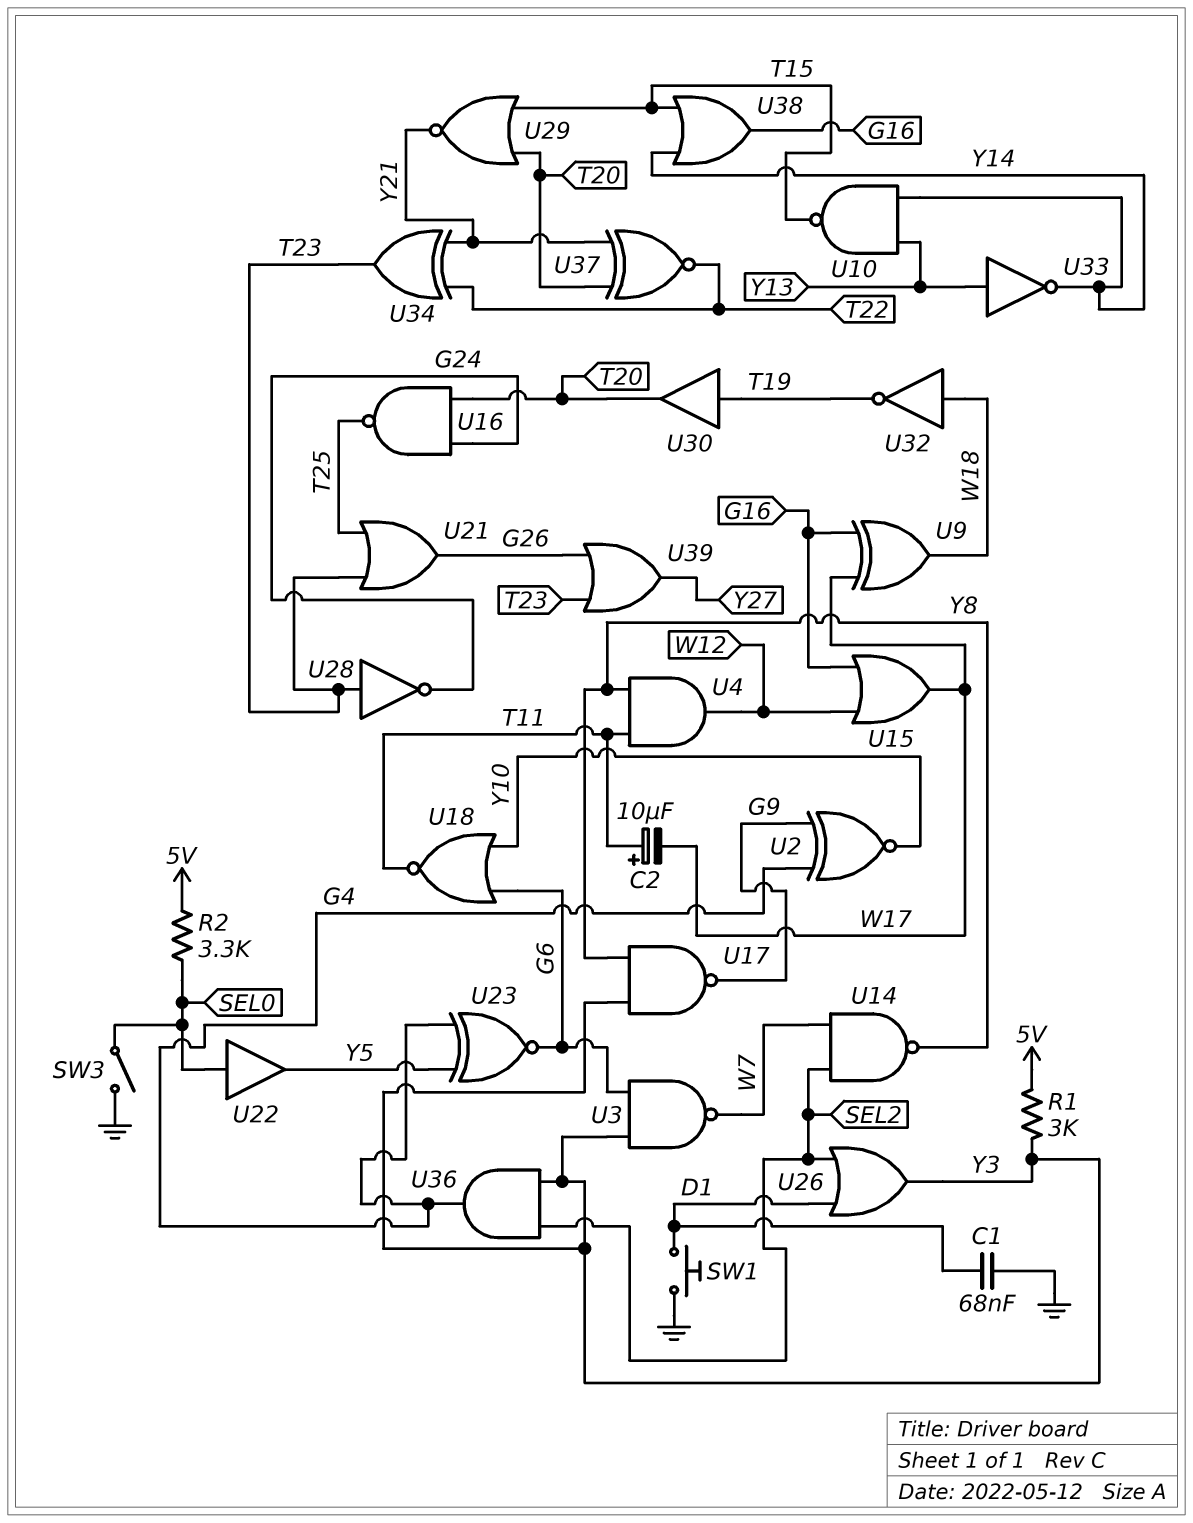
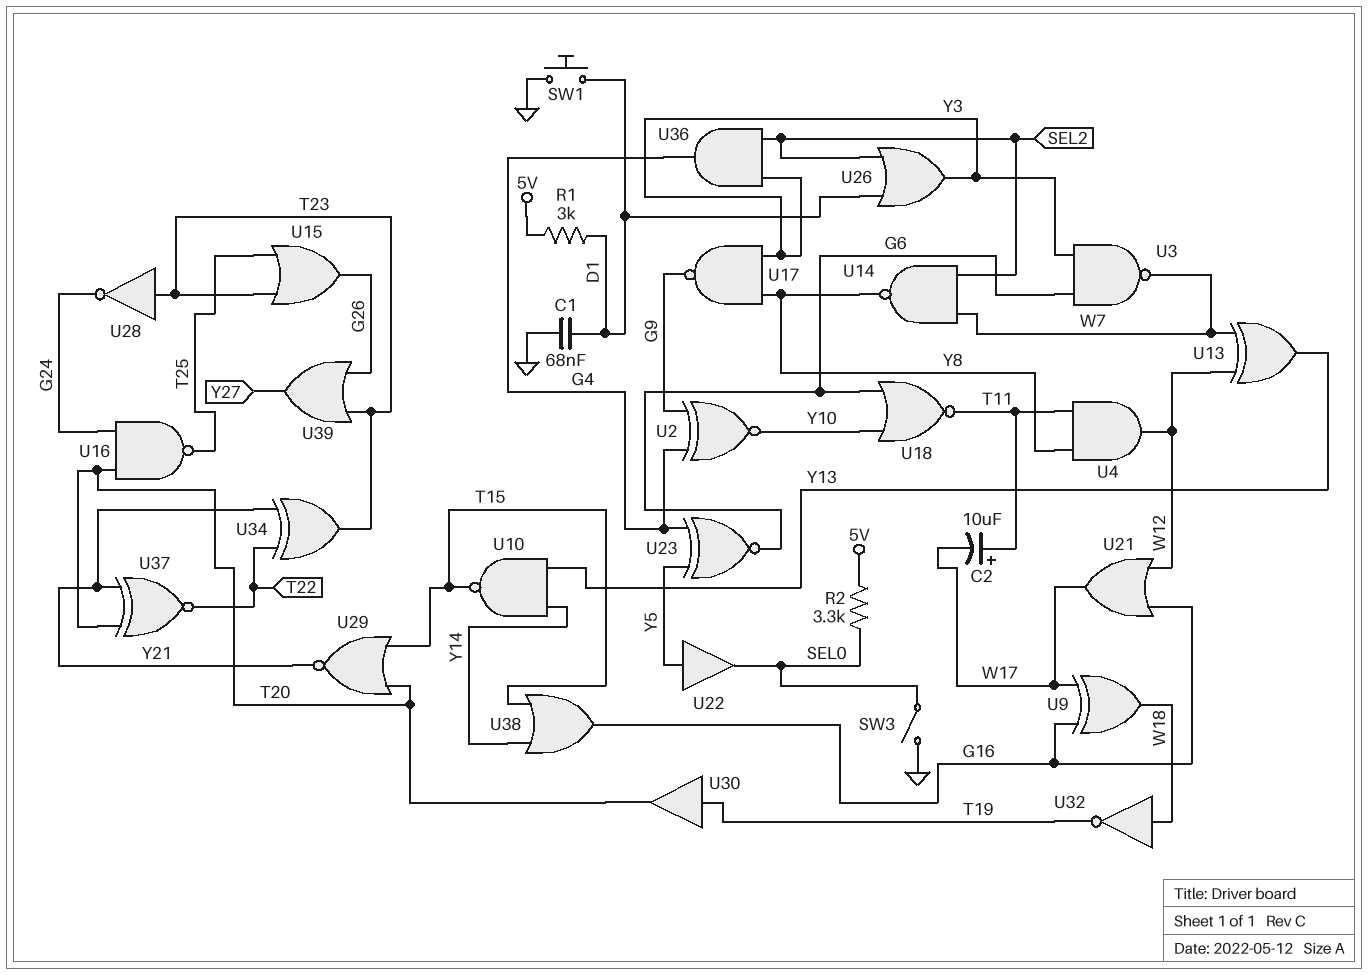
R1: 3k (5V, Y3) -> 3k (5V, D1)
U13: none -> XOR (in W7, in W12, out Y13)
U15: OR (in G16, in W12, out W17) -> OR (in T23, in T25, out G26)
U21: OR (in T23, in T25, out G26) -> OR (in G16, in W12, out W17)
U22: buffer (in SEL0, out Y5) -> buffer (in Y5, out SEL0)
U33: NOT (in Y13, out Y14) -> none

